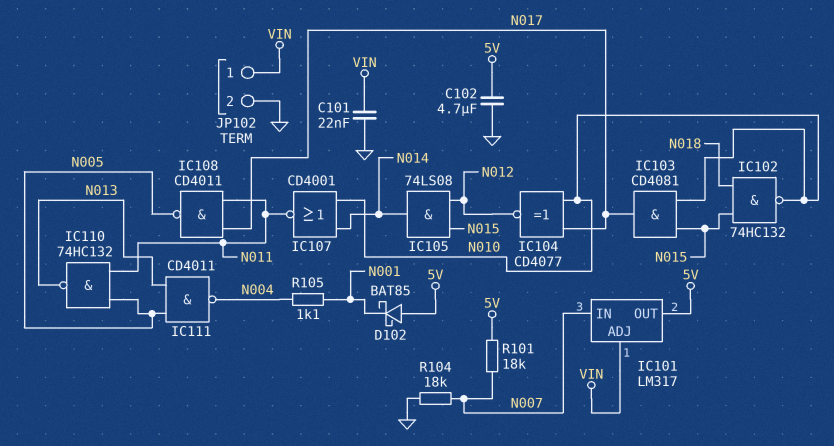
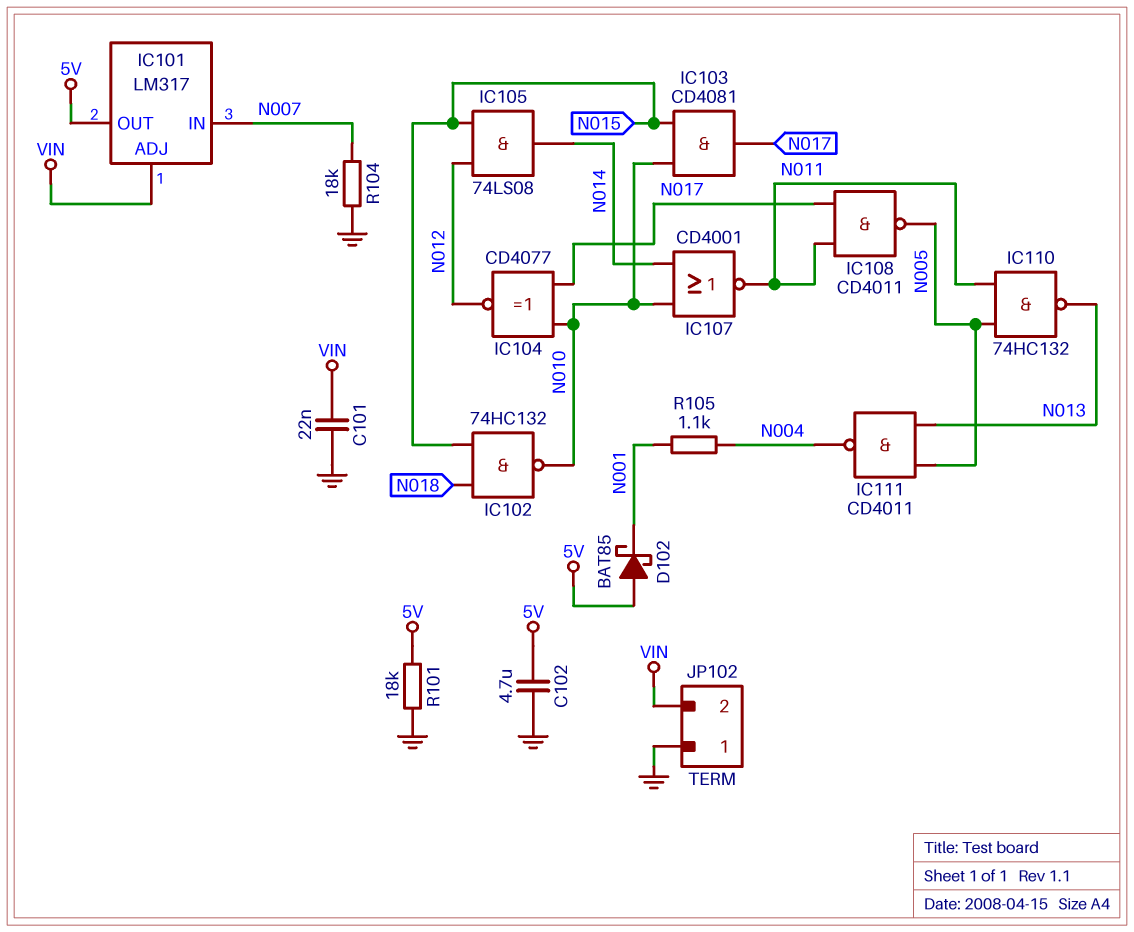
JP102 pin 1: VIN -> GND
JP102 pin 2: GND -> VIN
R101: 18k (5V, N007) -> 18k (5V, GND)

